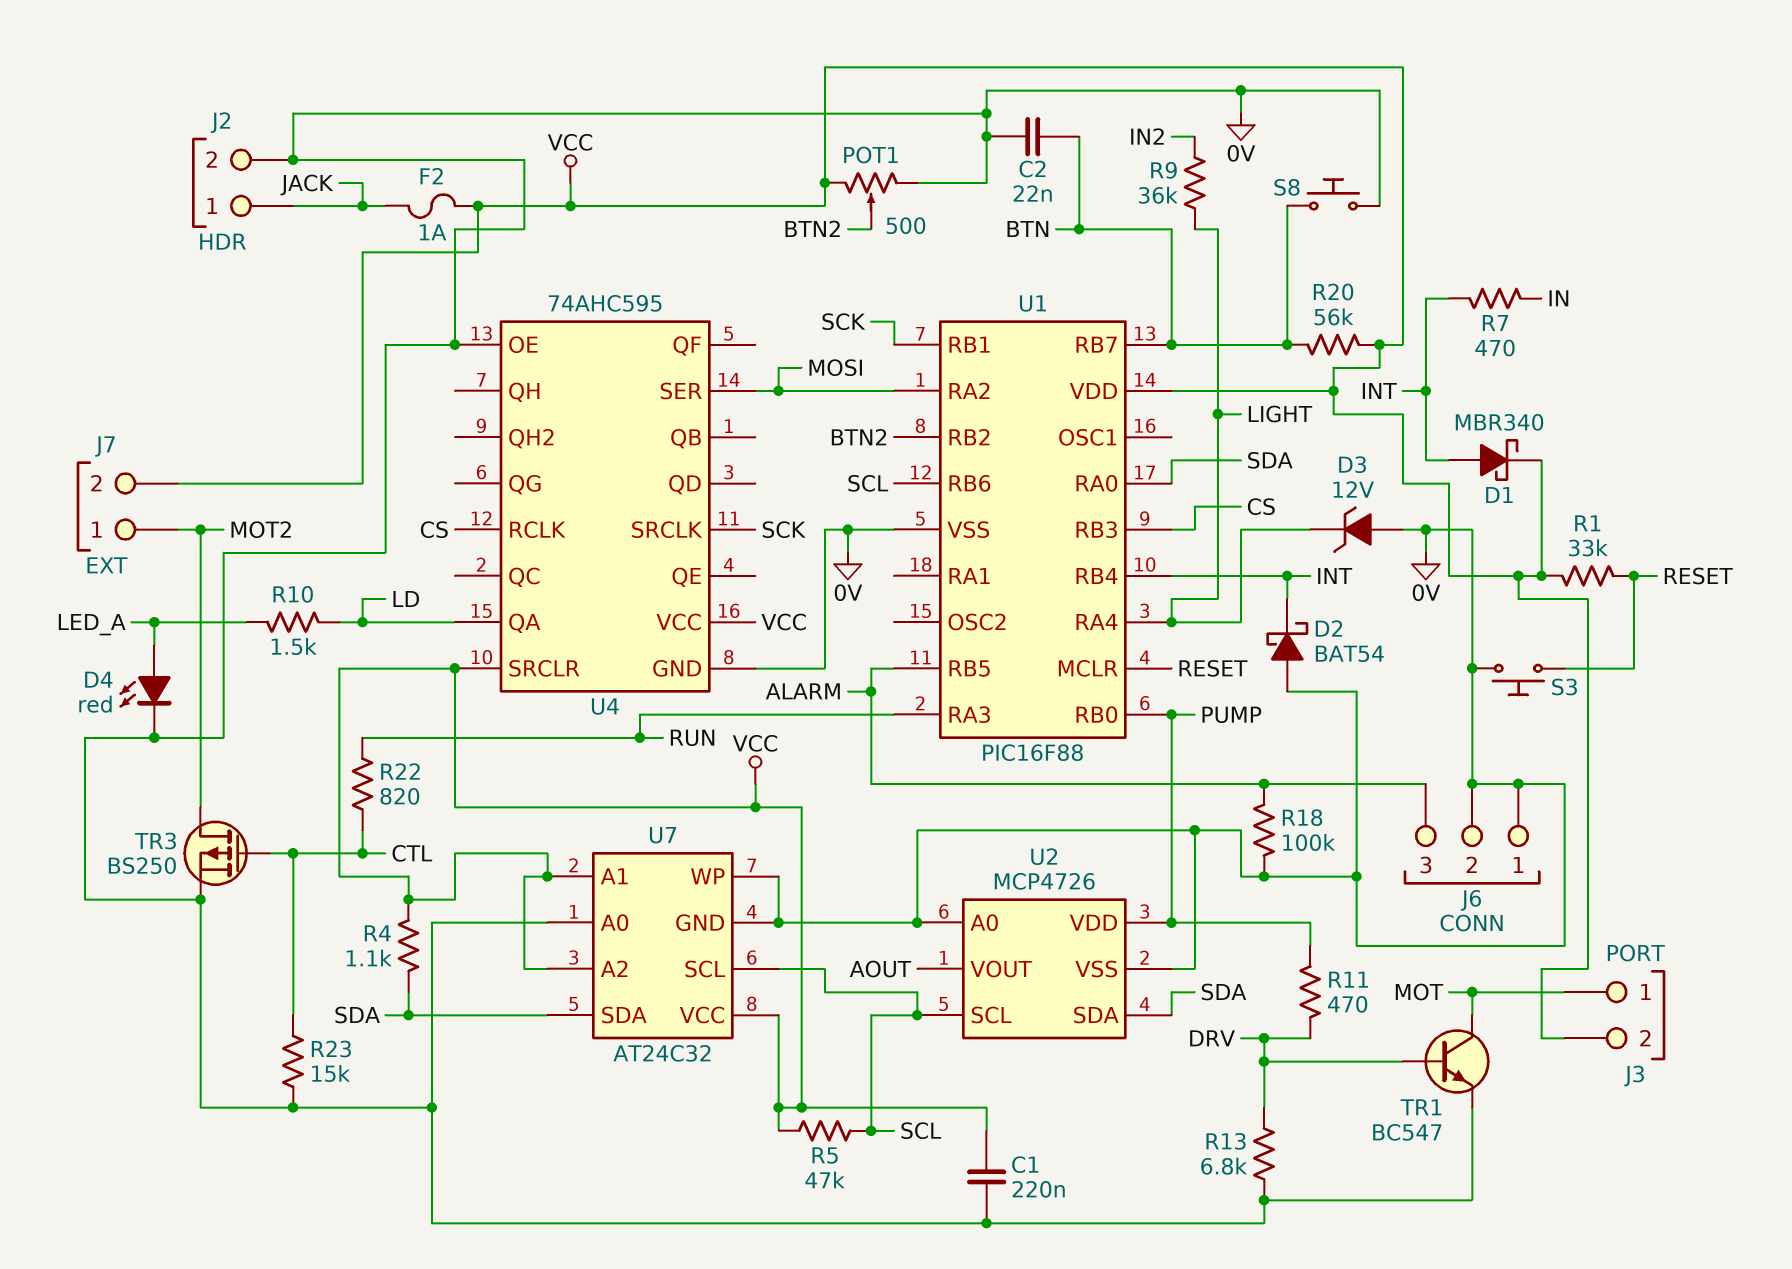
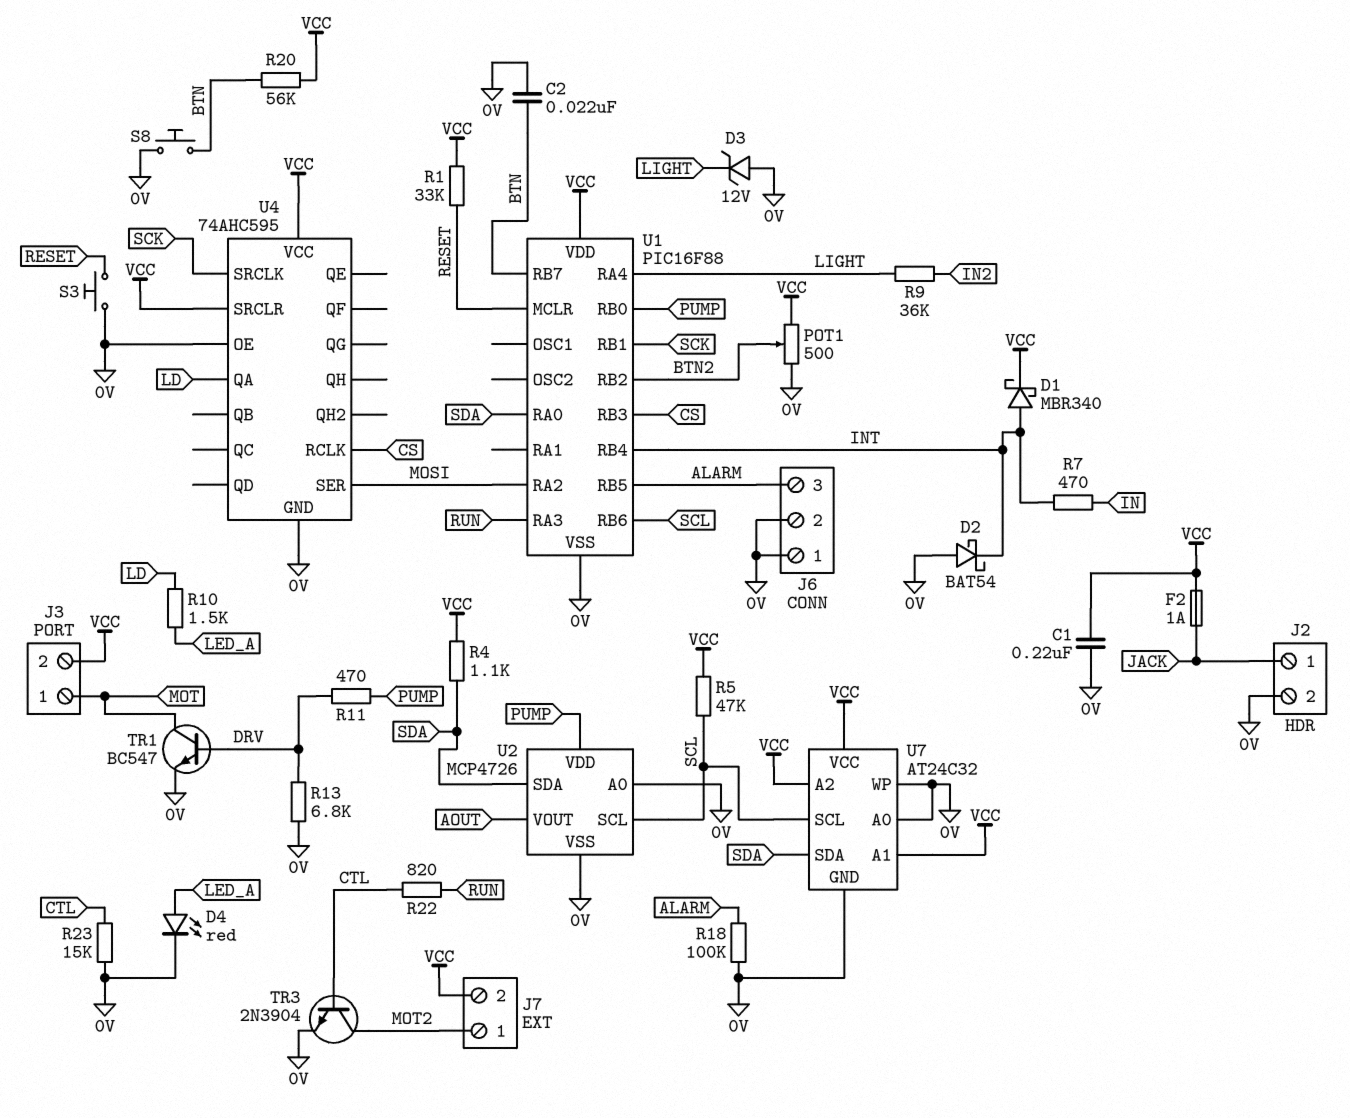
TR3: PMOS BS250 (G CTL, D MOT2, S 0V) -> NPN 2N3904 (B CTL, C MOT2, E 0V)

